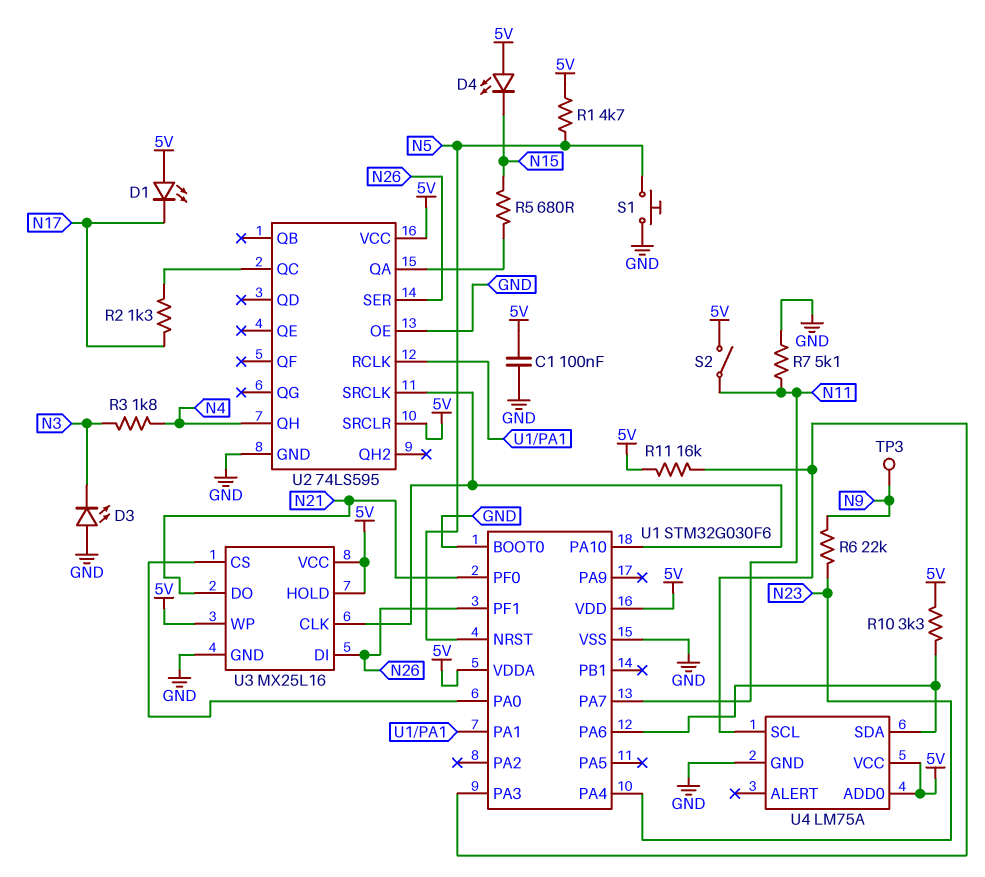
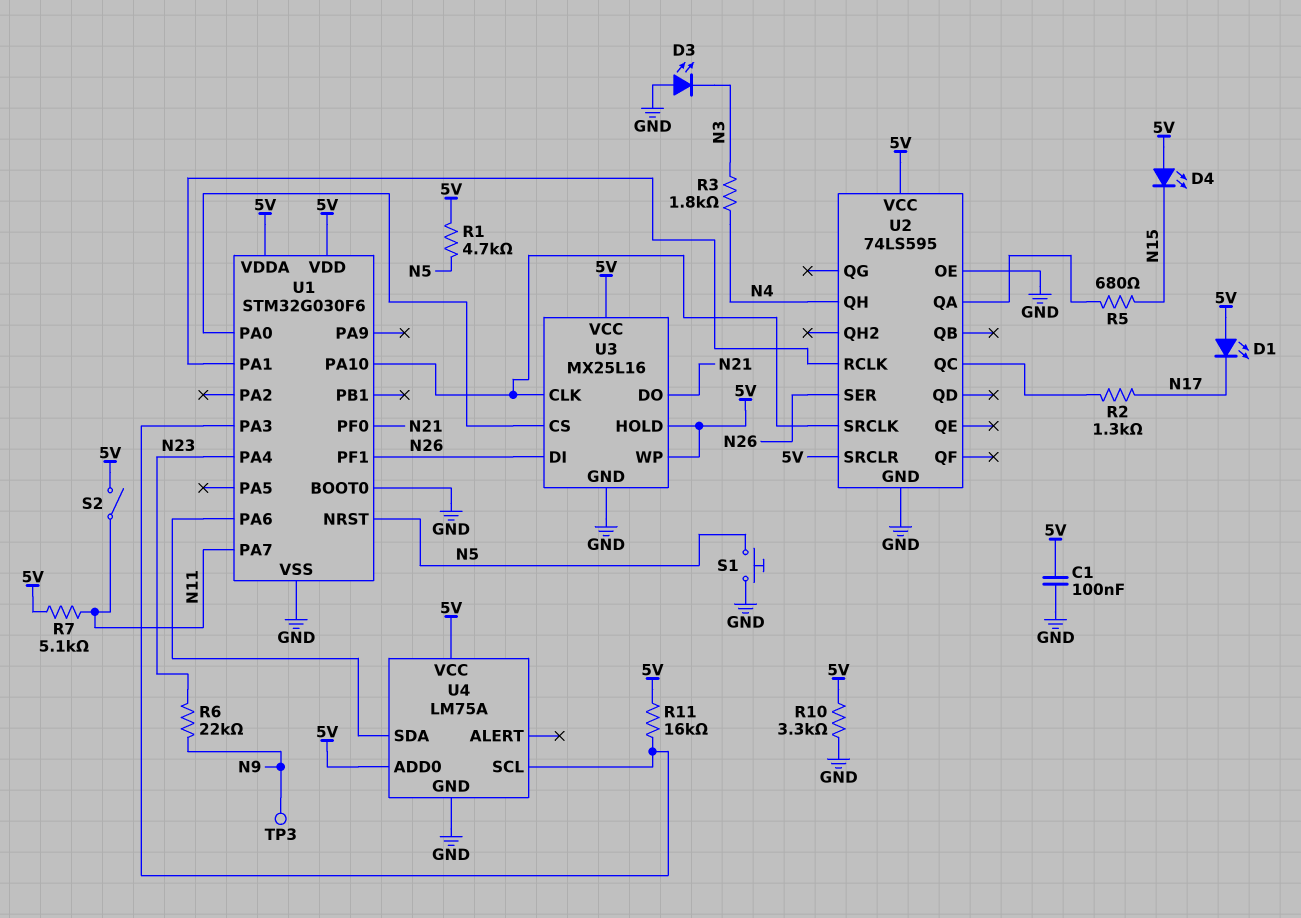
R7: 5.1k (GND, N11) -> 5.1k (5V, N11)
R10: 3.3k (5V, U1/PA6) -> 3.3k (5V, GND)

